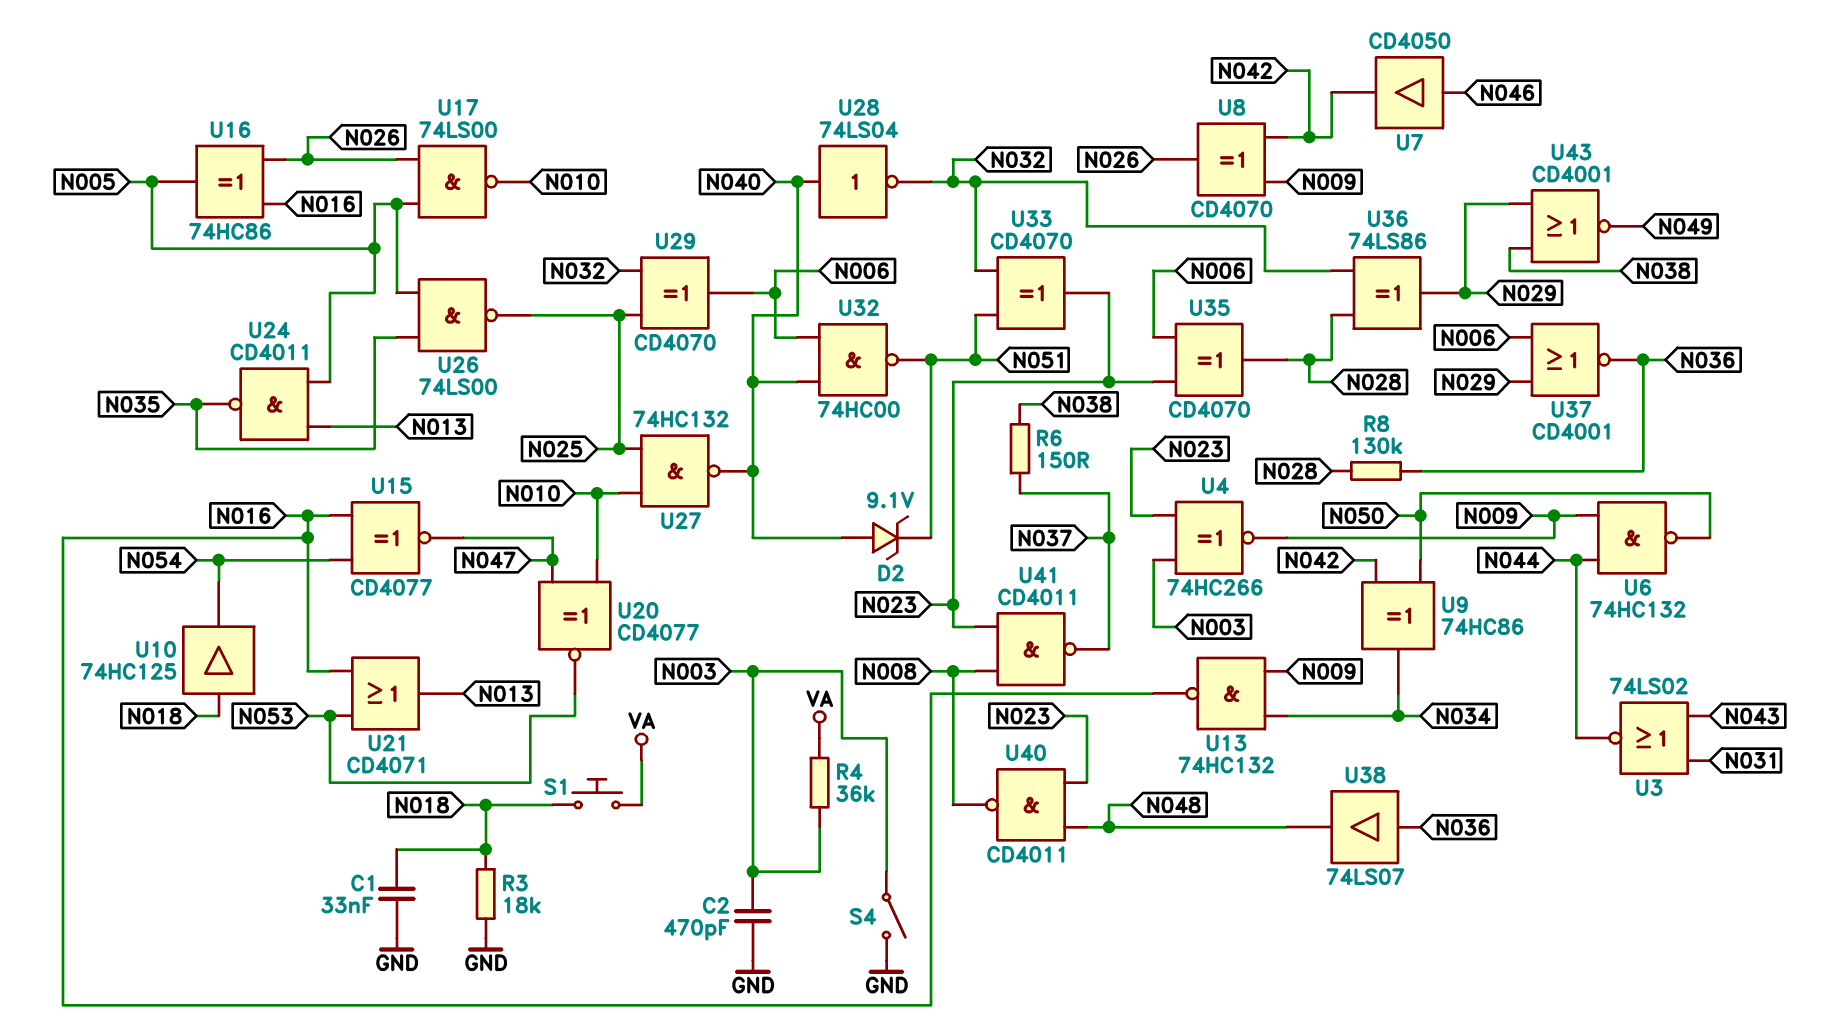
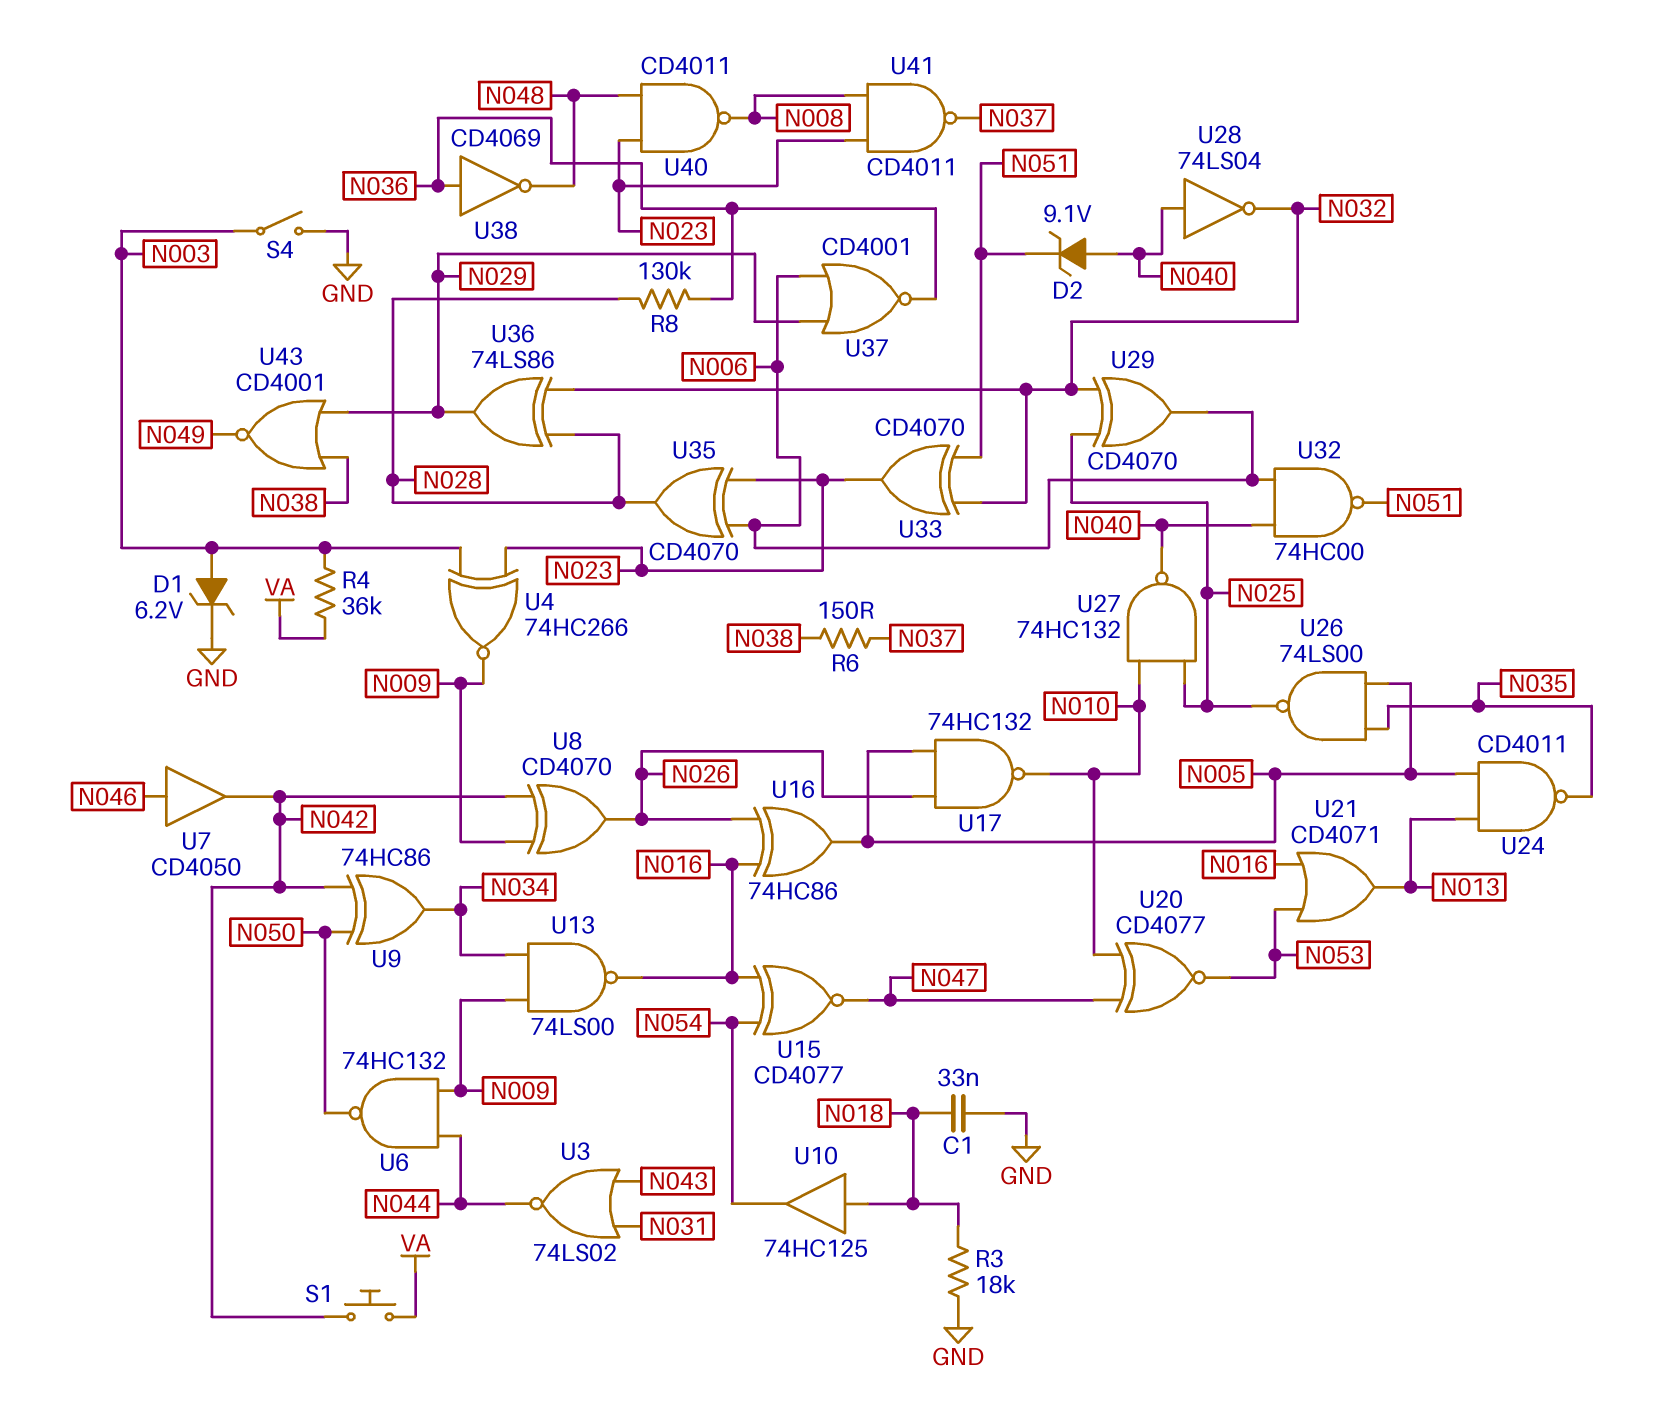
C2: 470pF (GND, N003) -> none
D1: none -> zener 6.2V (A N003, K GND)
S1: button (N018, VA) -> button (N042, VA)
U13: NAND 74HC132 (in N009, in N034, out N016) -> NAND 74LS00 (in N009, in N034, out N016)
U17: NAND 74LS00 (in N005, in N026, out N010) -> NAND 74HC132 (in N005, in N026, out N010)
U38: buffer 74LS07 (in N036, out N048) -> NOT CD4069 (in N036, out N048)

